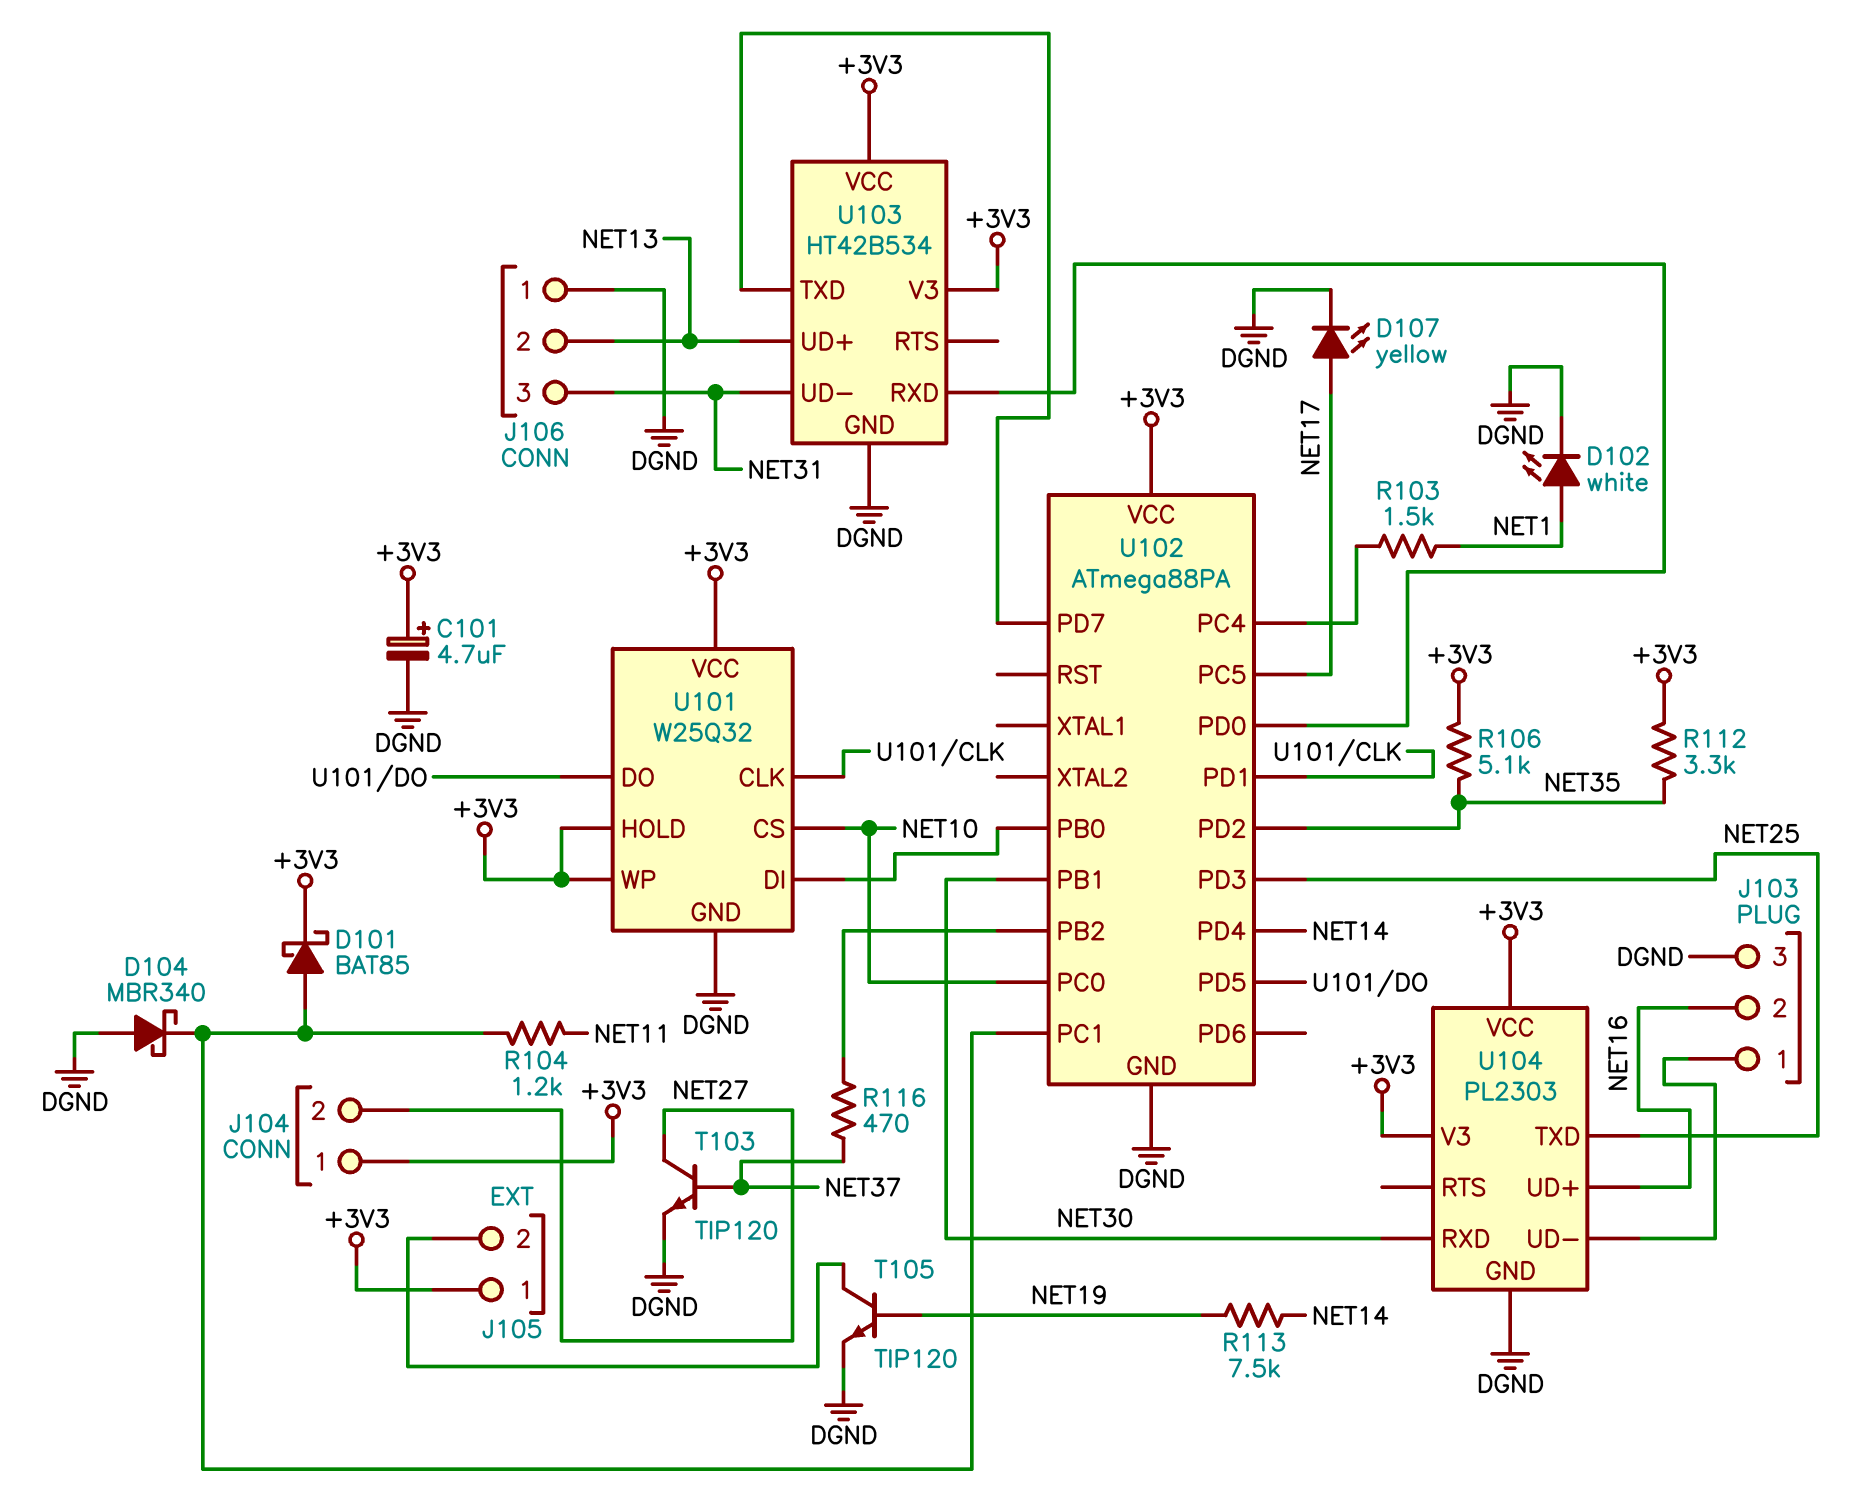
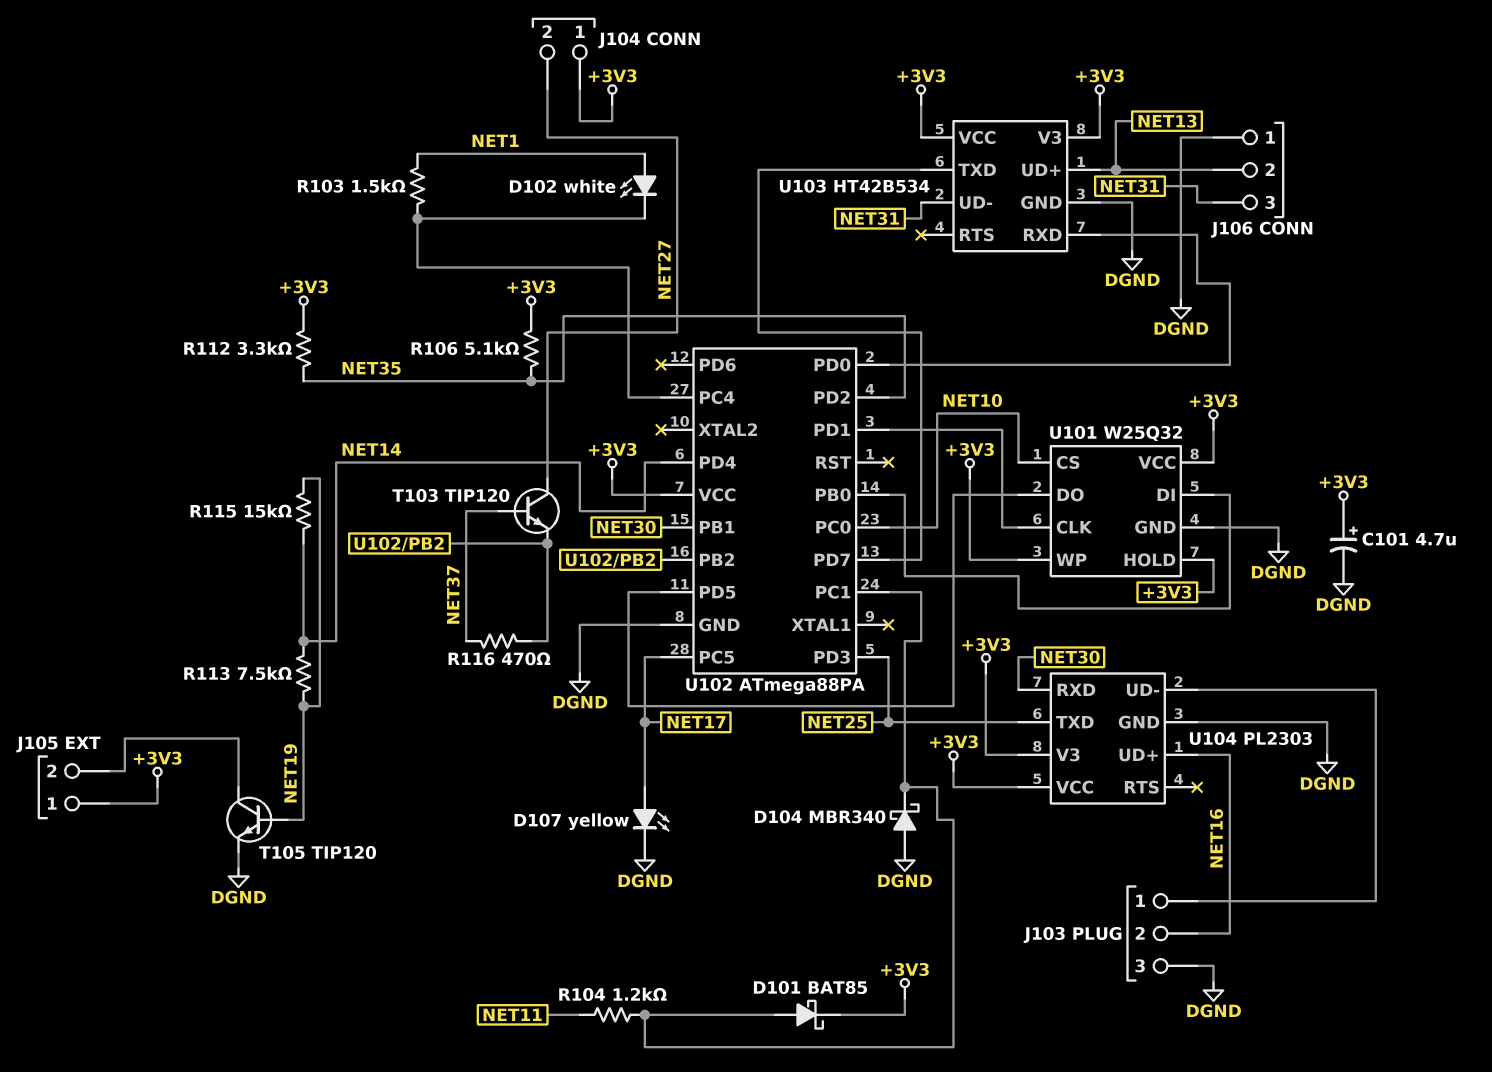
D102: LED white (A NET1, K DGND) -> LED white (A NET1, K U102/PC4)
R115: none -> 15k (NET14, NET19)
T103: NPN TIP120 (B NET37, C NET27, E DGND) -> NPN TIP120 (B NET37, C NET27, E U102/PB2)

